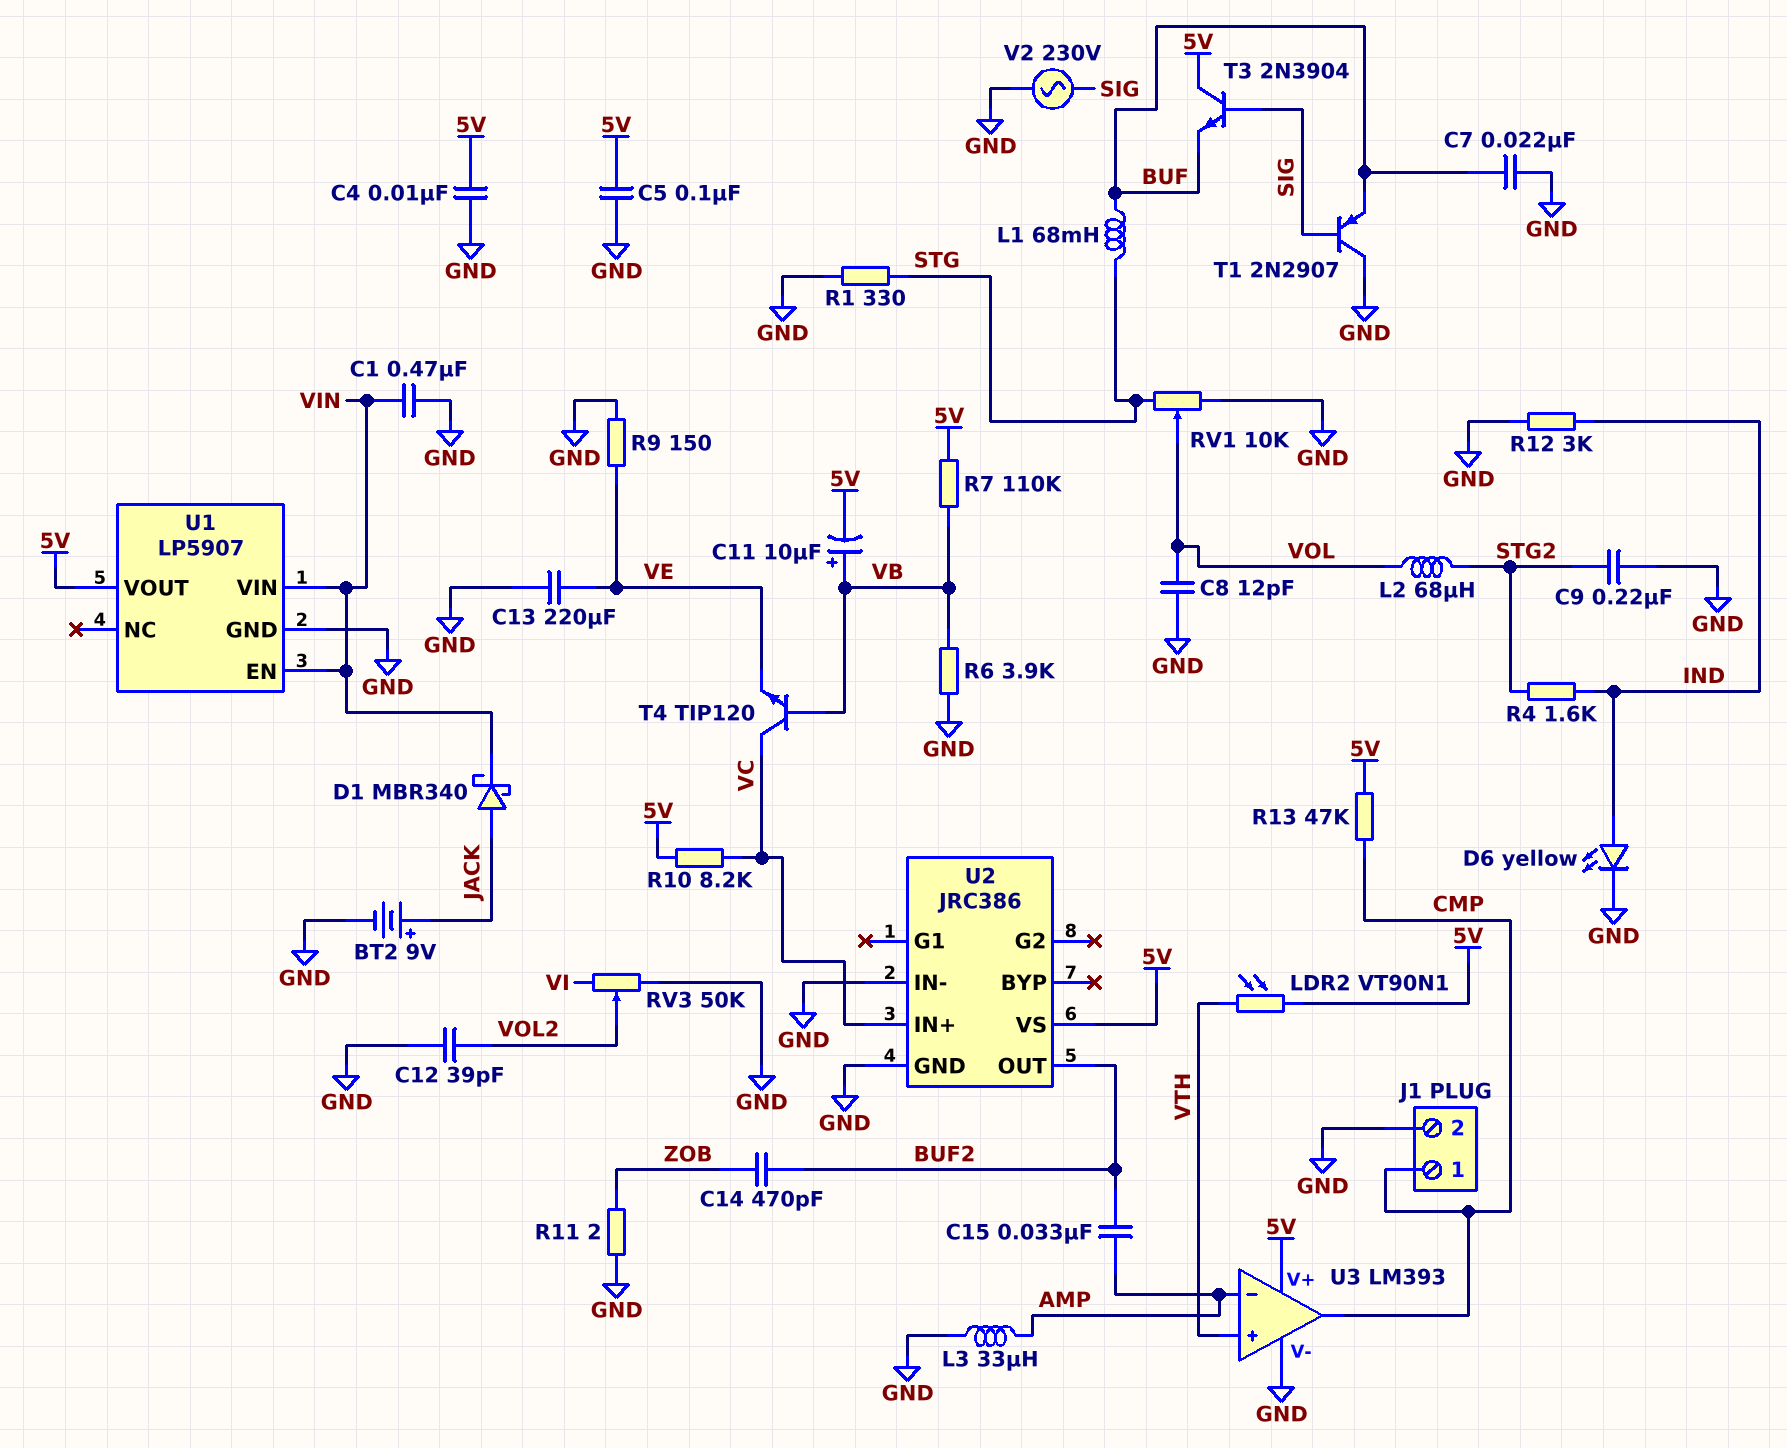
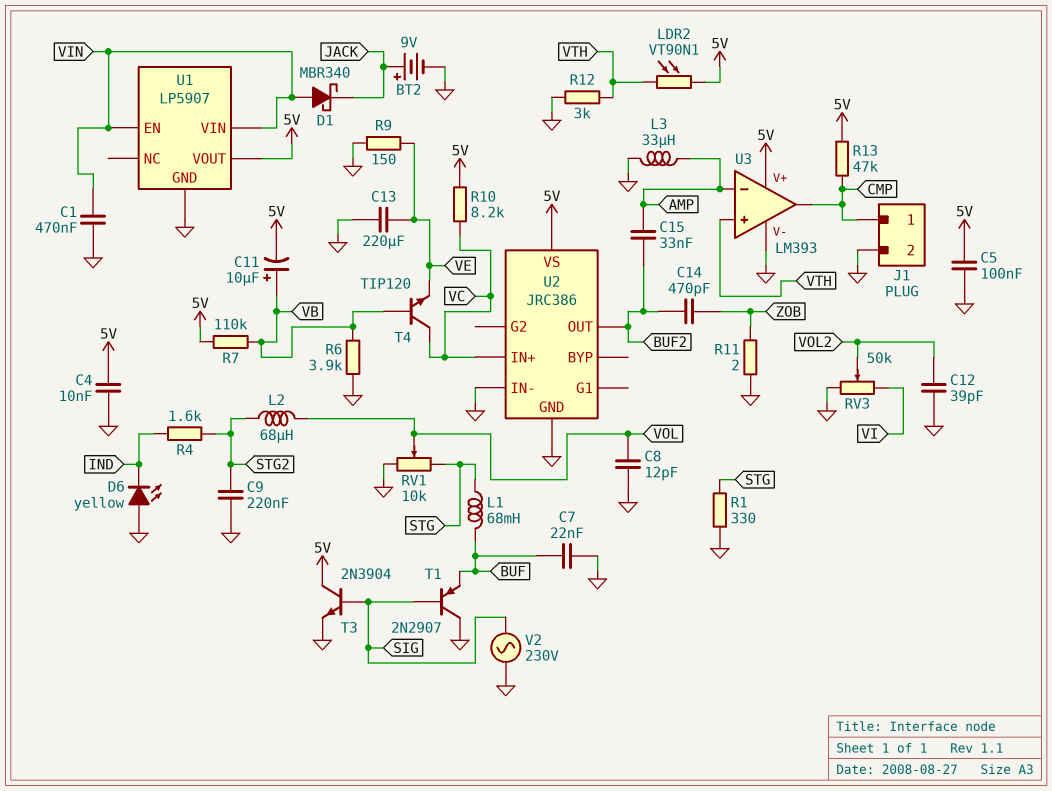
D1: schottky MBR340 (A JACK, K VIN) -> schottky MBR340 (A VIN, K JACK)
D6: LED yellow (A IND, K GND) -> LED yellow (A GND, K IND)
R12: 3k (GND, IND) -> 3k (GND, VTH)
T3: NPN 2N3904 (B SIG, C 5V, E BUF) -> NPN 2N3904 (B SIG, C 5V, E GND)

